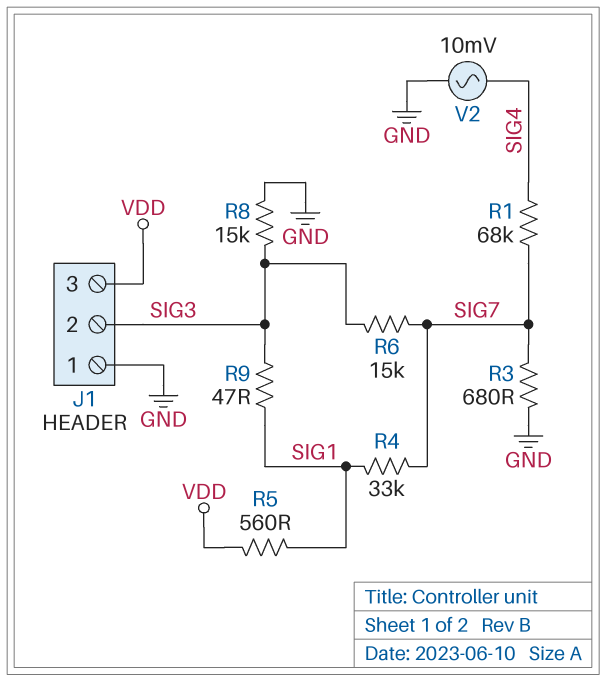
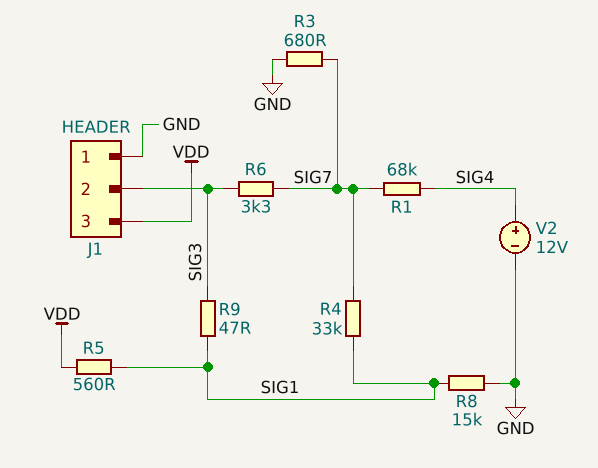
R6: 15k (SIG3, SIG7) -> 3.3k (SIG3, SIG7)
R8: 15k (GND, SIG3) -> 15k (GND, SIG1)
V2: AC 10mV (GND, SIG4) -> 12V (plus SIG4, minus GND)

